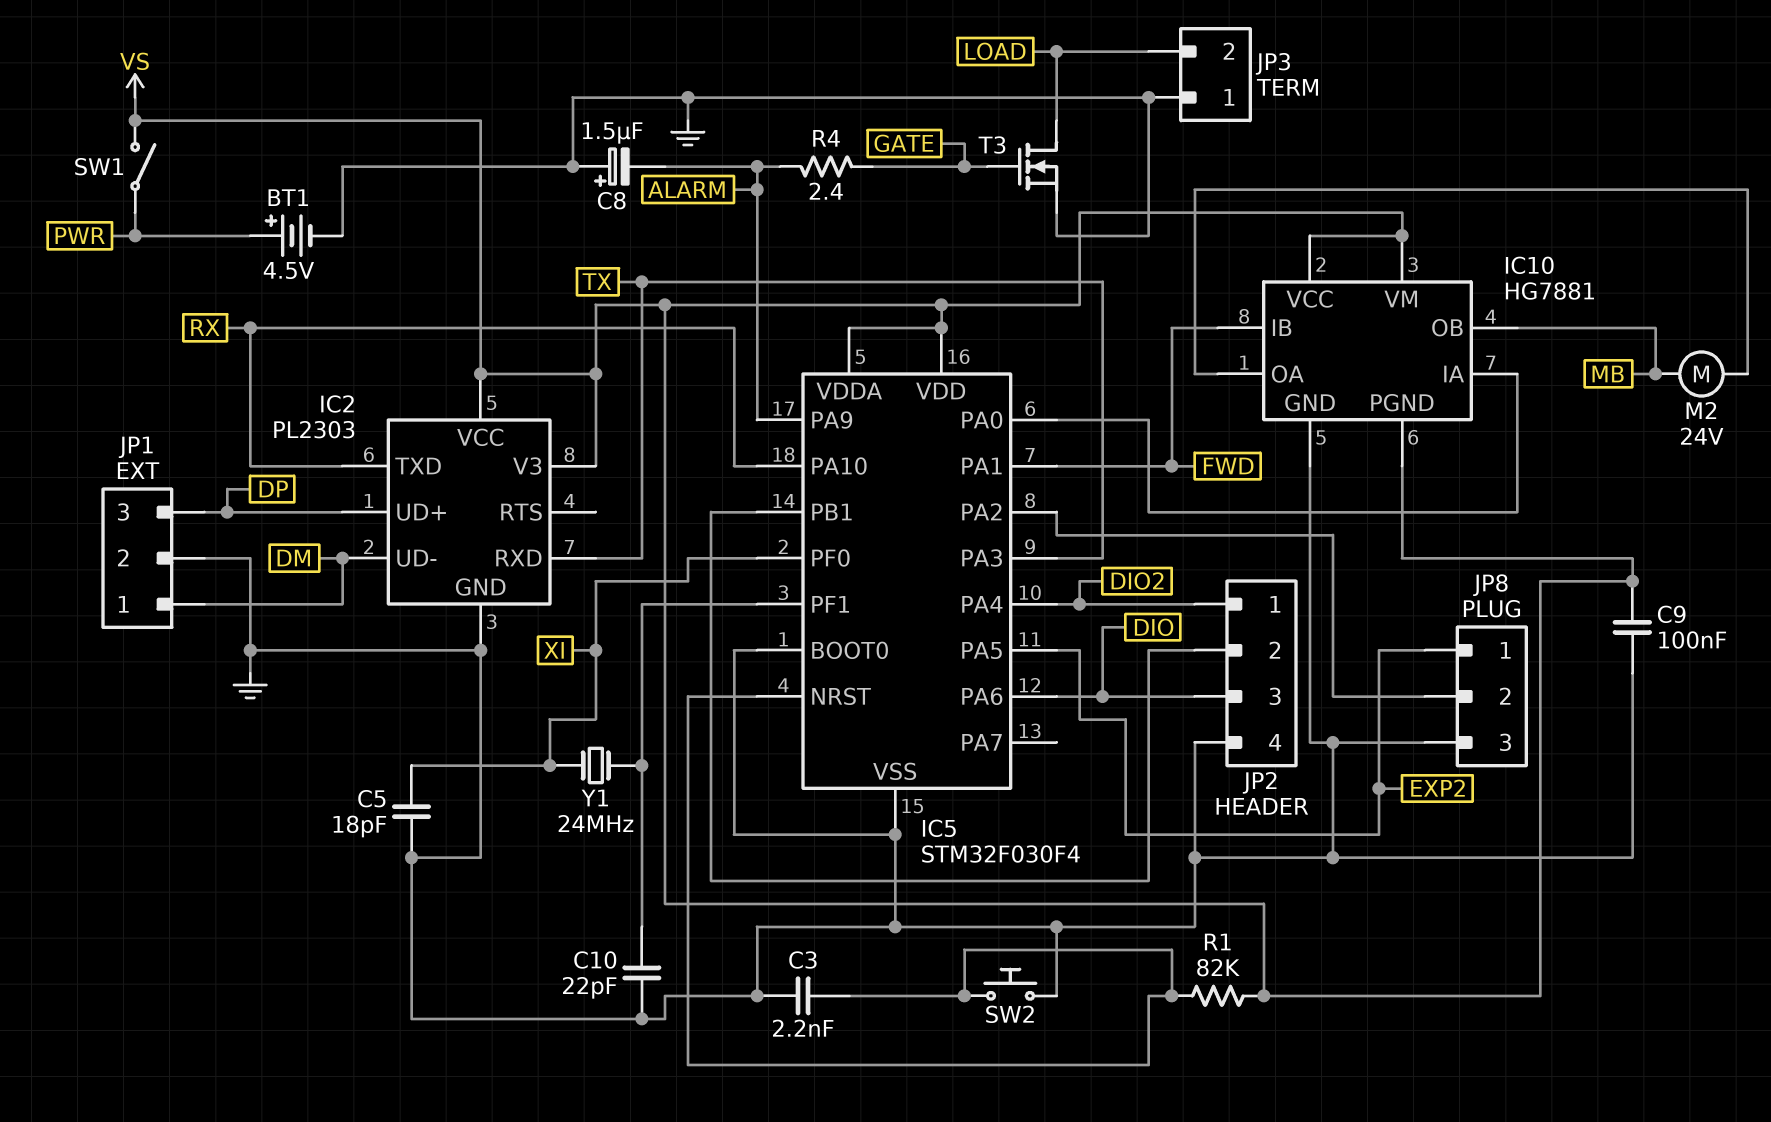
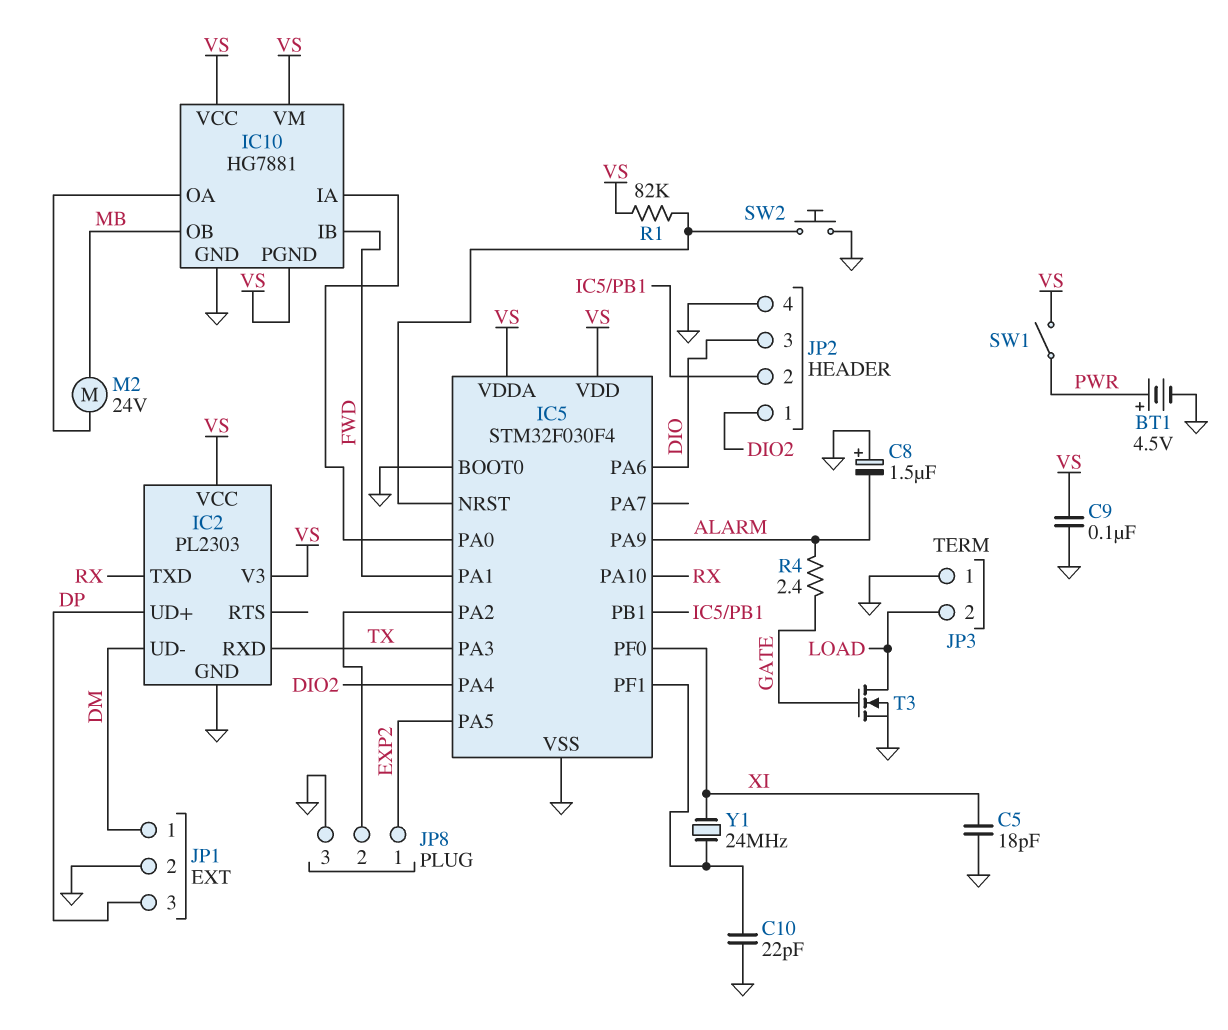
C3: 2.2nF (GND, IC5/NRST) -> none

